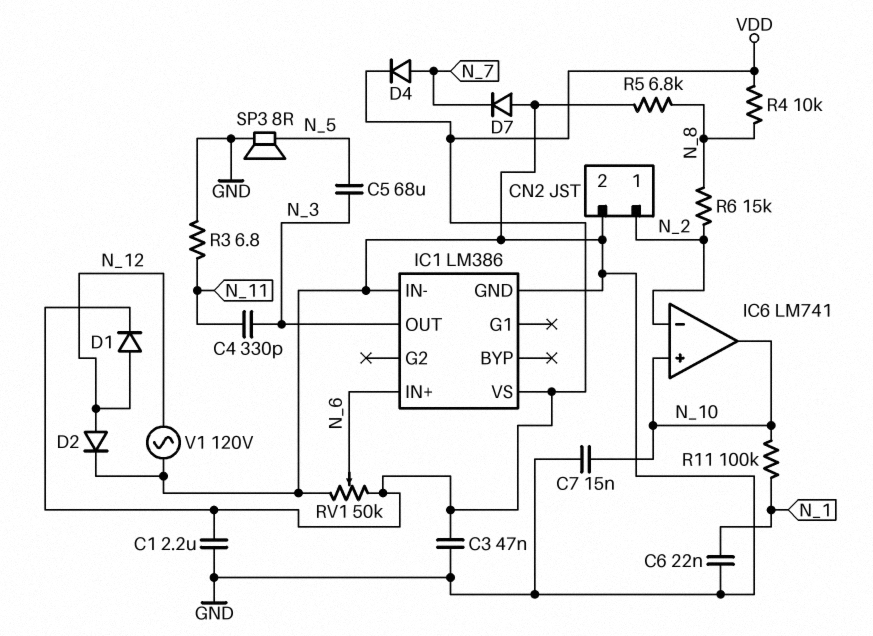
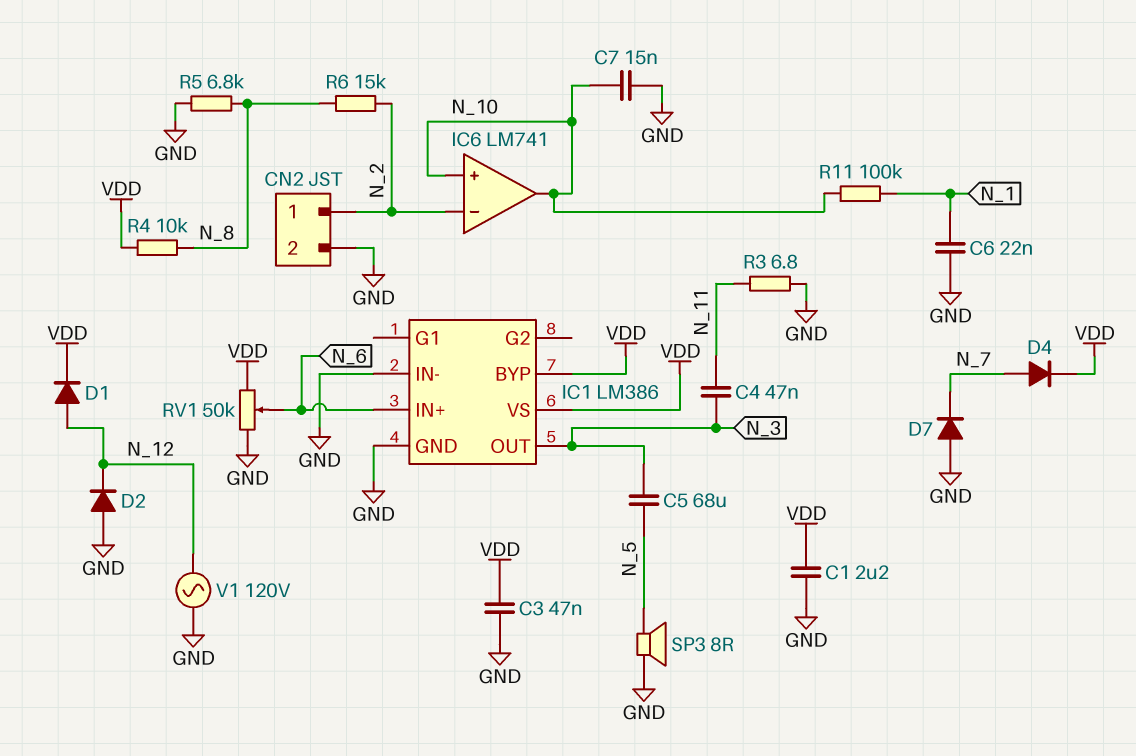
C4: 330pF (N_3, N_11) -> 47nF (N_3, N_11)
D2: diode (A N_12, K GND) -> diode (A GND, K N_12)
IC1 pin BYP: none -> VDD

